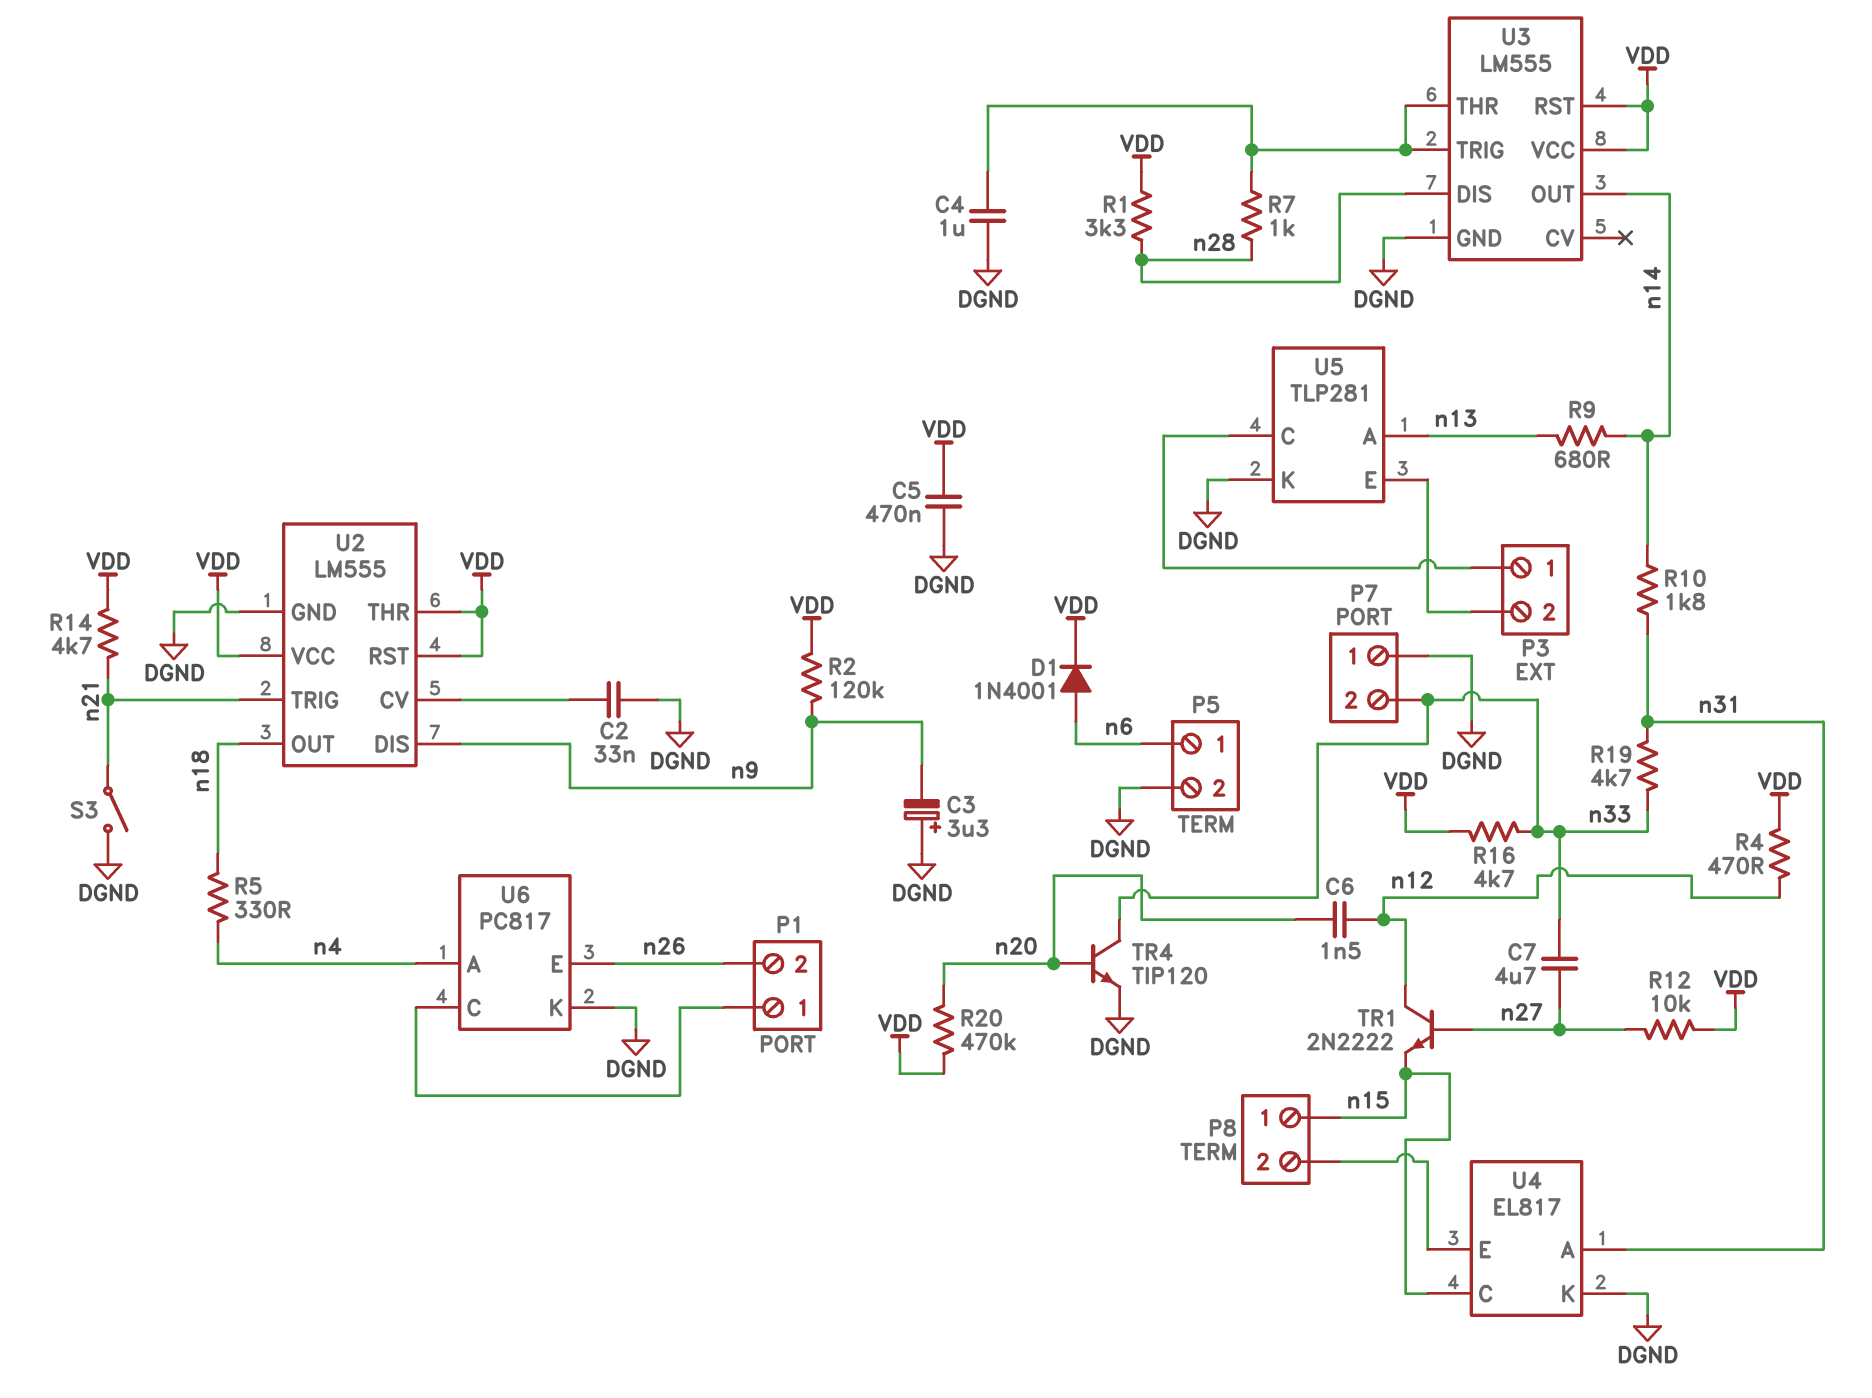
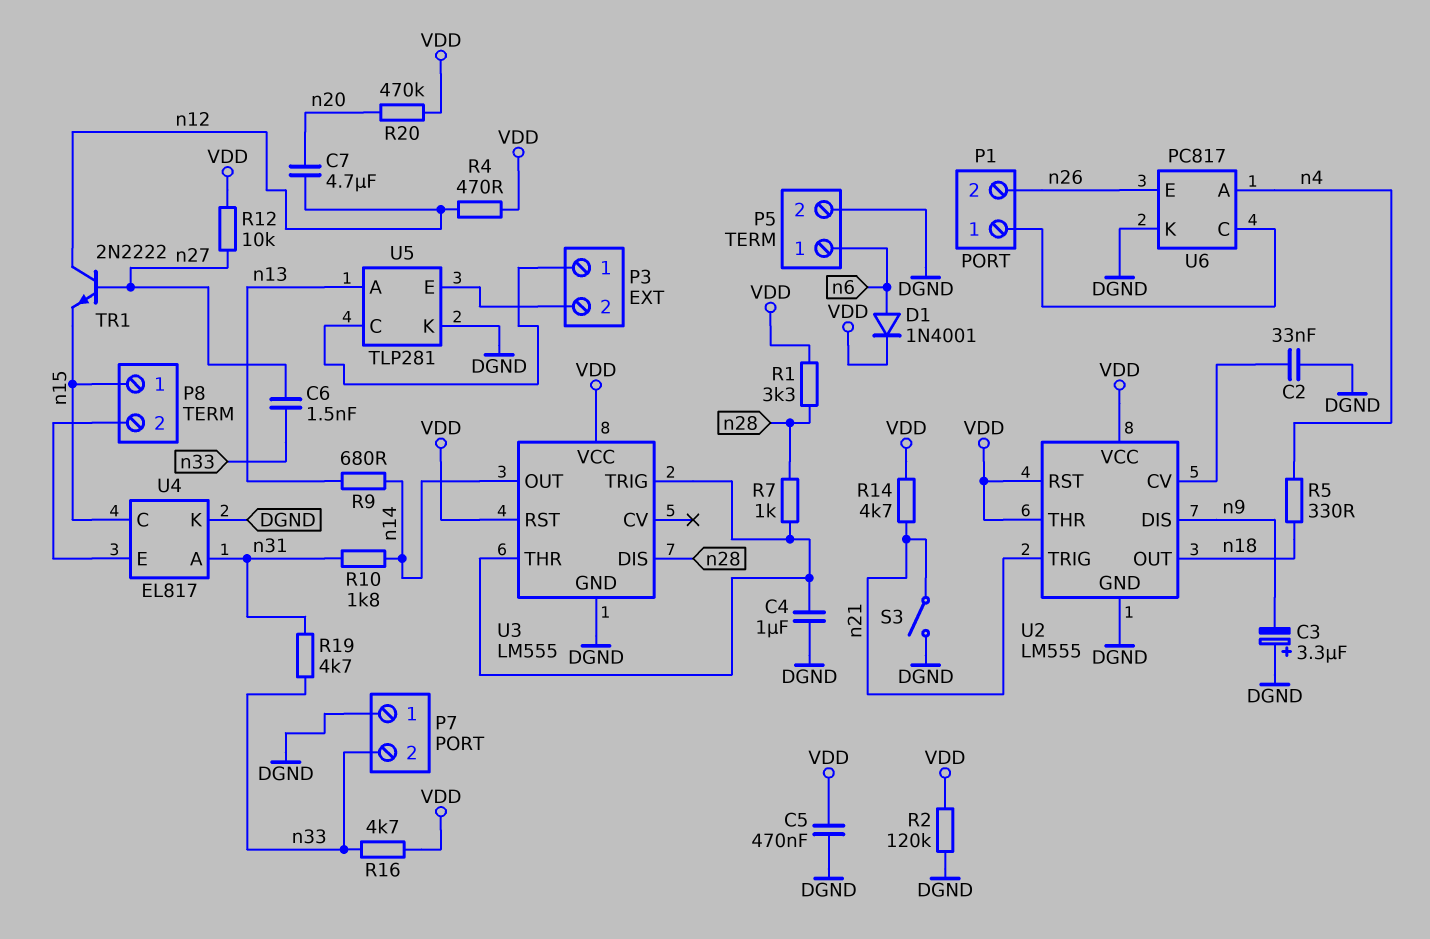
C6: 1.5nF (n12, n20) -> 1.5nF (n27, n33)
C7: 4.7uF (n27, n33) -> 4.7uF (n12, n20)
R2: 120k (VDD, n9) -> 120k (DGND, VDD)
TR4: NPN TIP120 (B n20, C n33, E DGND) -> none

